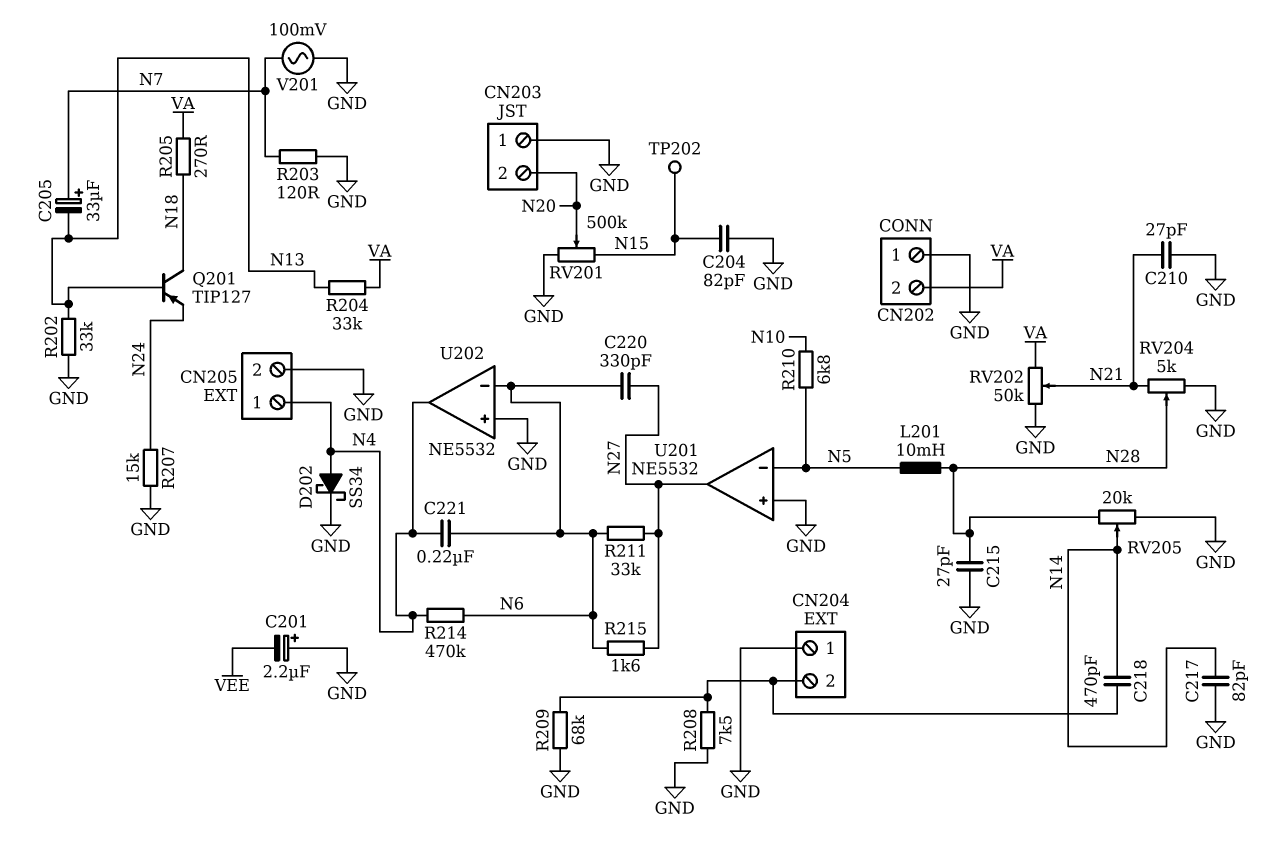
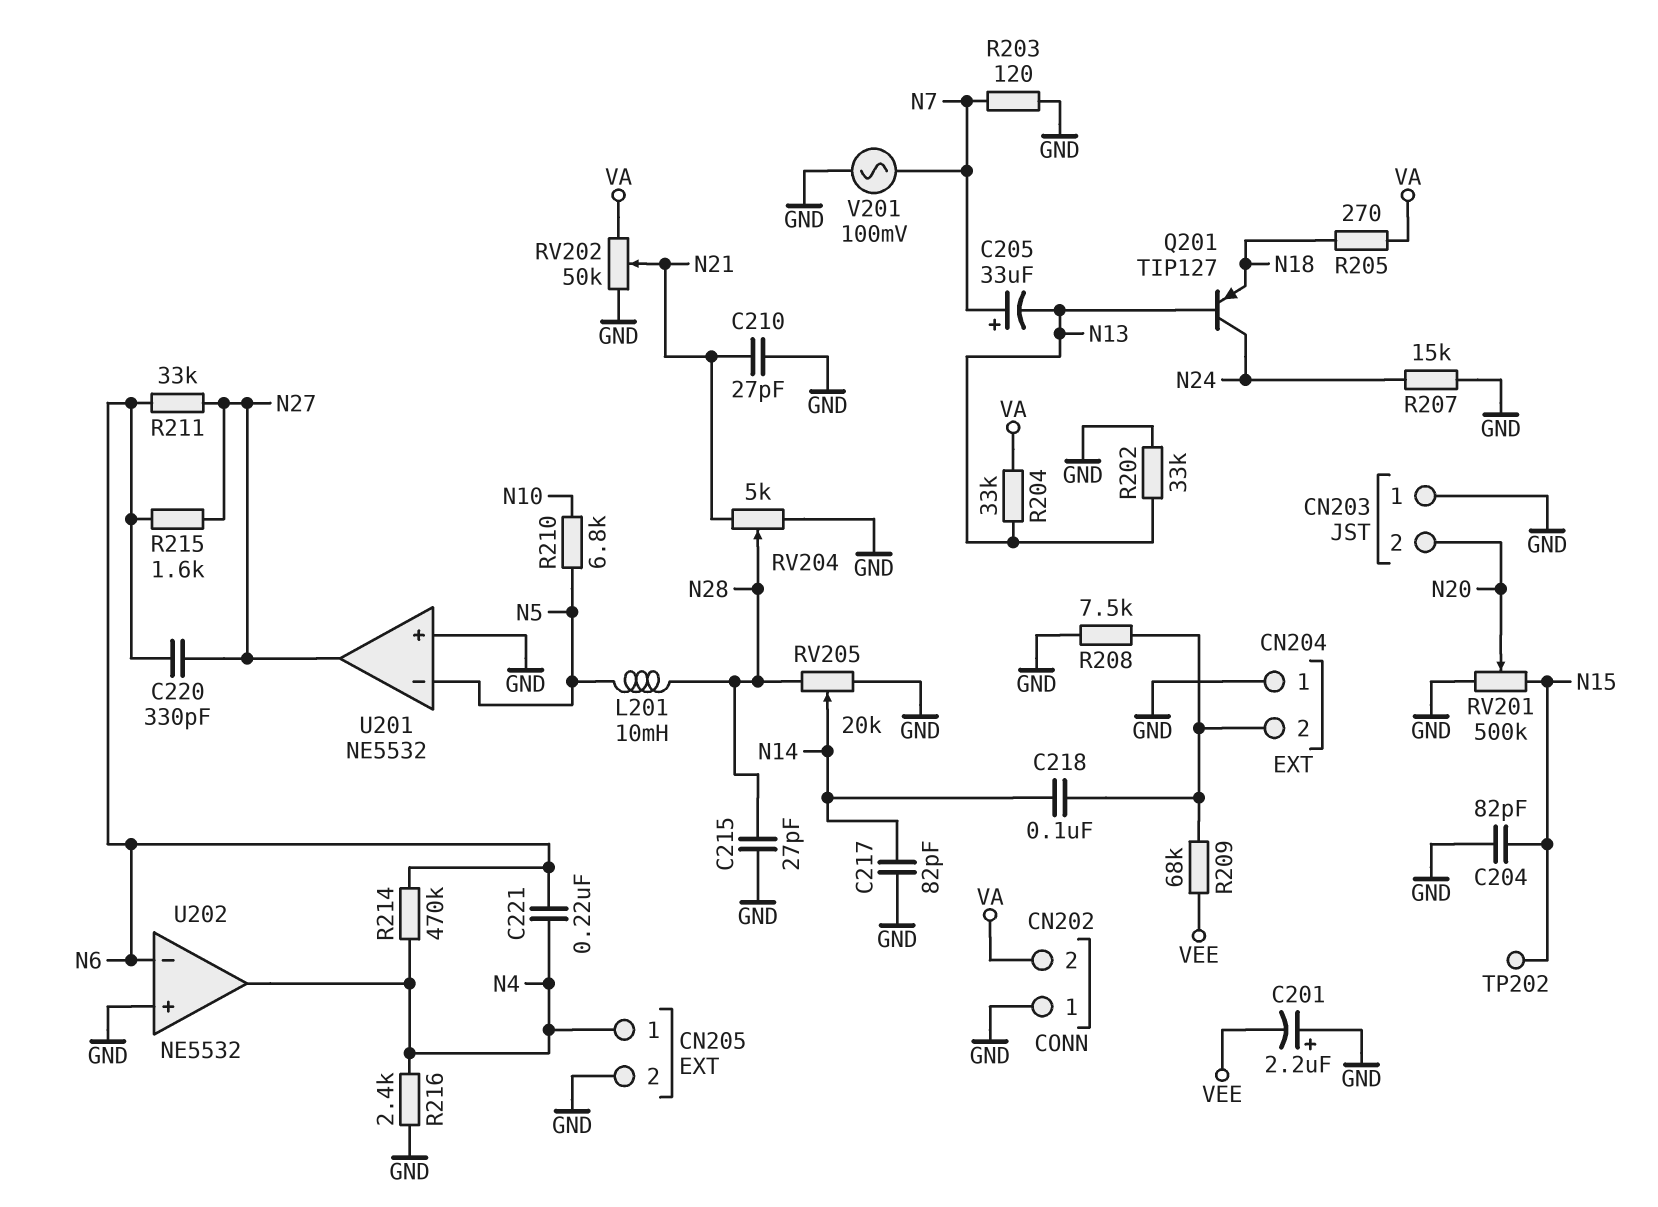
C218: 470pF (CN204/2, N14) -> 100nF (CN204/2, N14)
D202: schottky SS34 (A N4, K GND) -> none
Q201: PNP TIP127 (B N13, C N18, E N24) -> PNP TIP127 (B N13, C N24, E N18)
R209: 68k (CN204/2, GND) -> 68k (CN204/2, VEE)
R216: none -> 2.4k (GND, N4)

